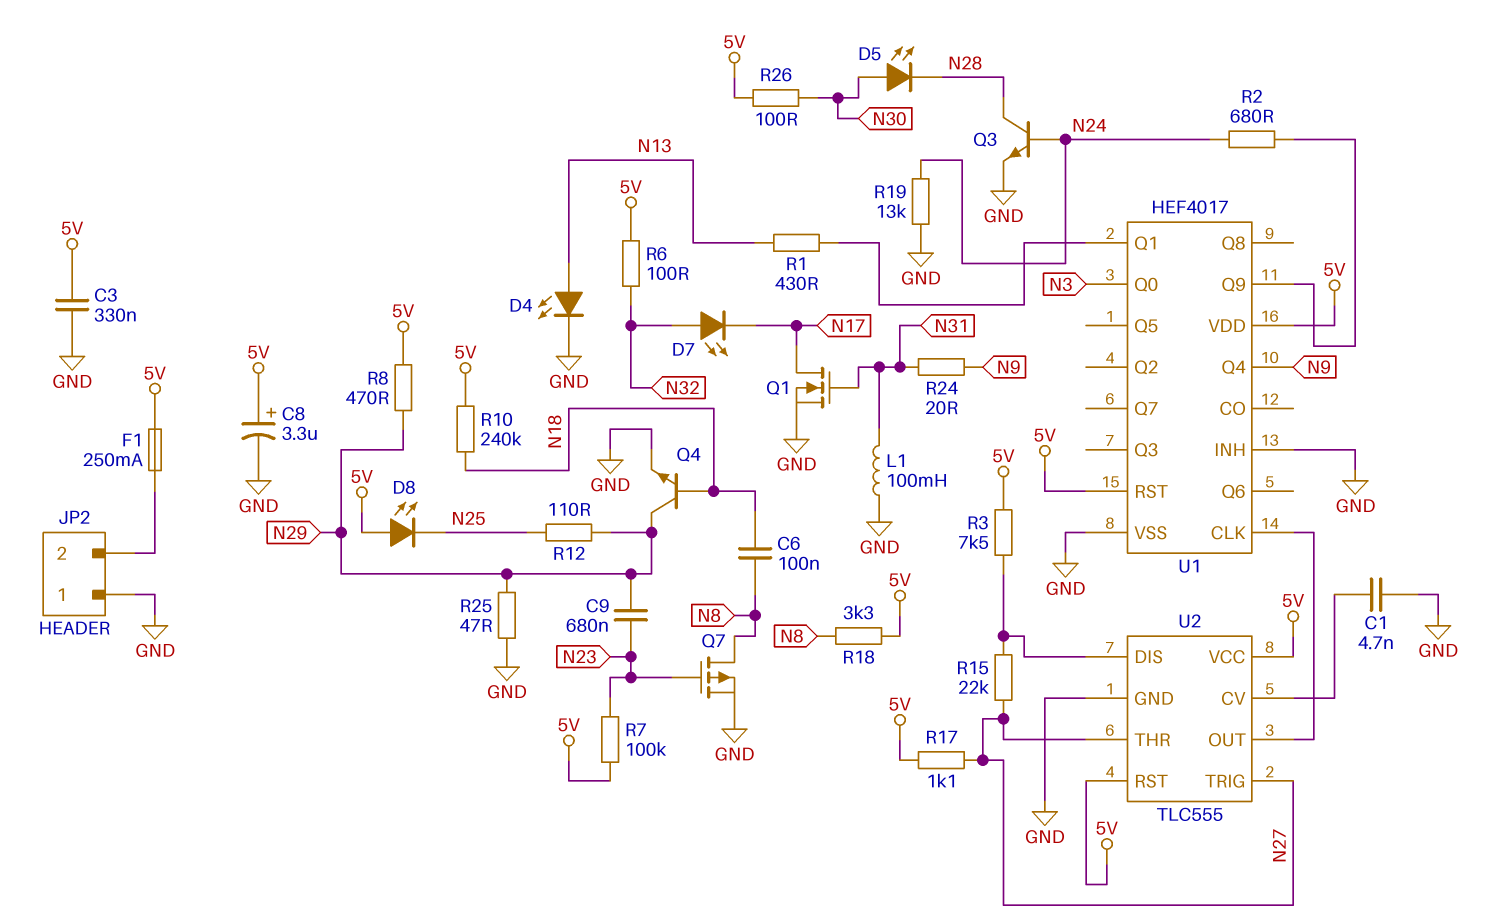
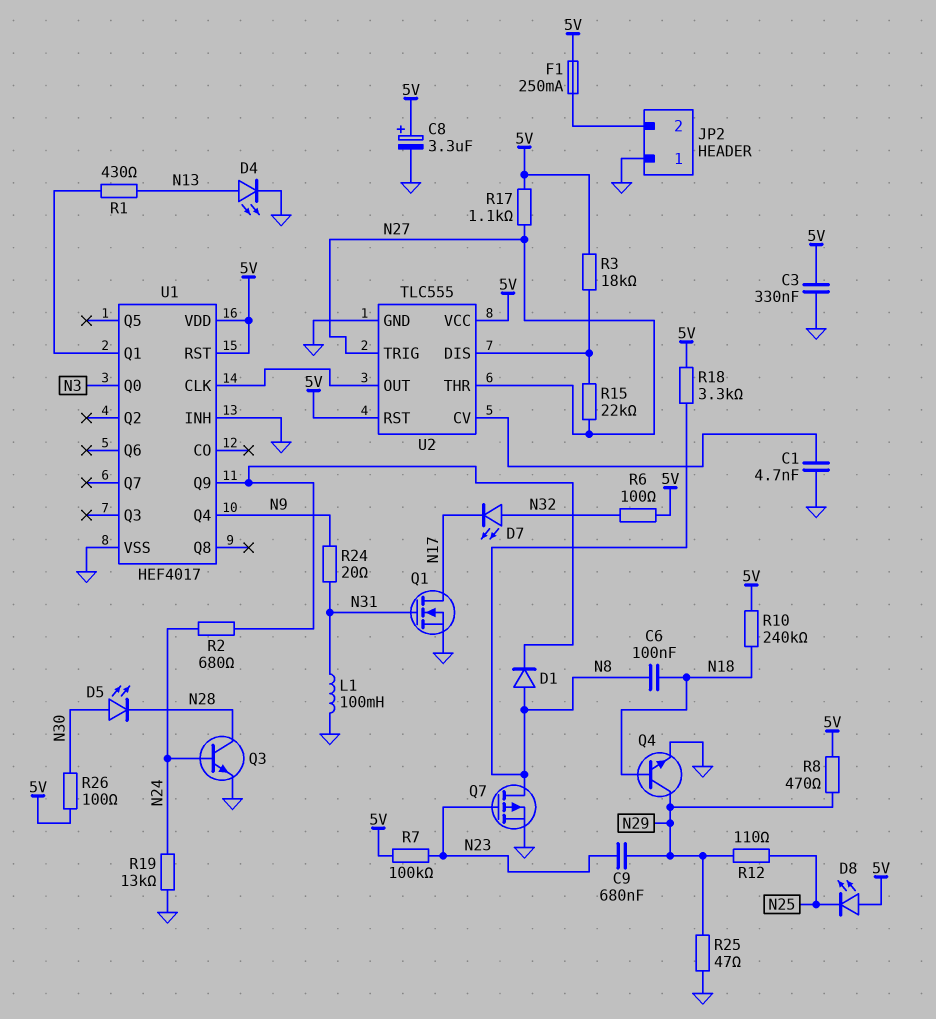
D1: none -> diode (A N8, K U1/Q9)
R3: 7.5k (5V, U2/DIS) -> 18k (5V, U2/DIS)

